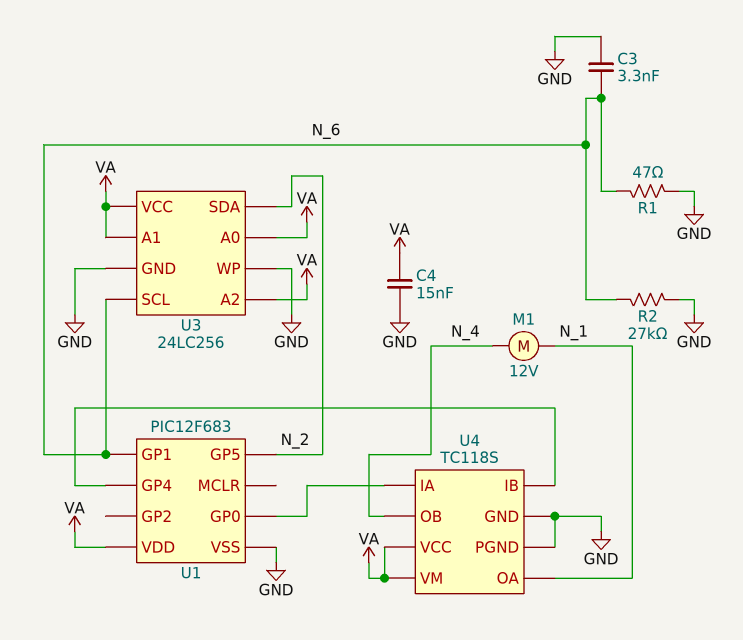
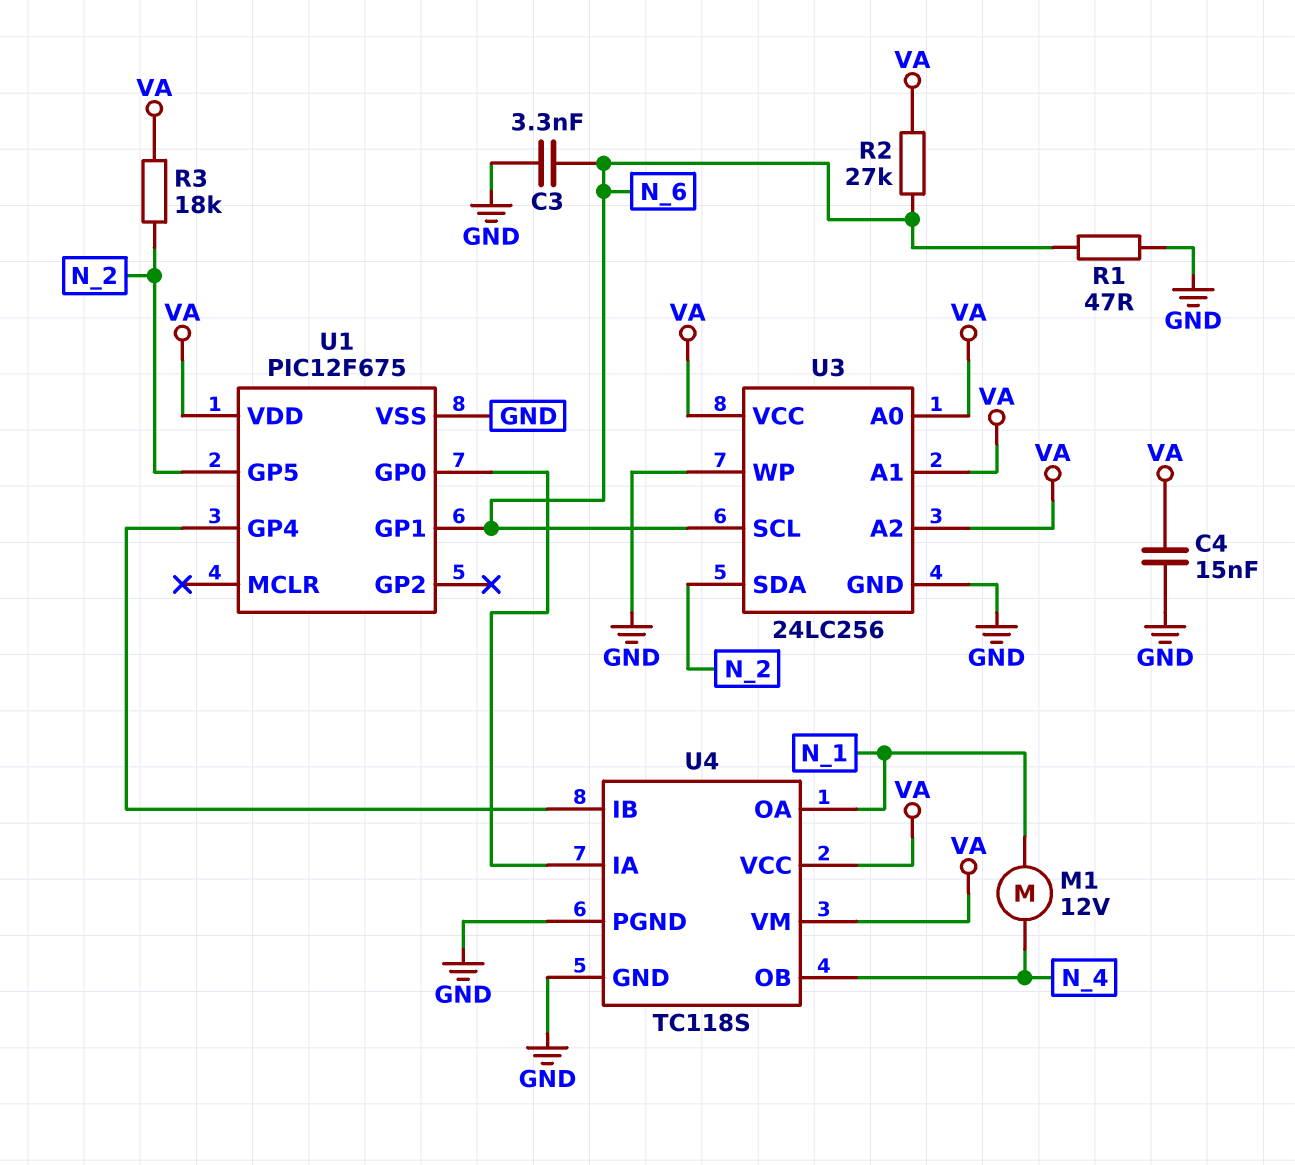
R2: 27k (GND, N_6) -> 27k (N_6, VA)
R3: none -> 18k (N_2, VA)
U1: PIC12F683 -> PIC12F675

